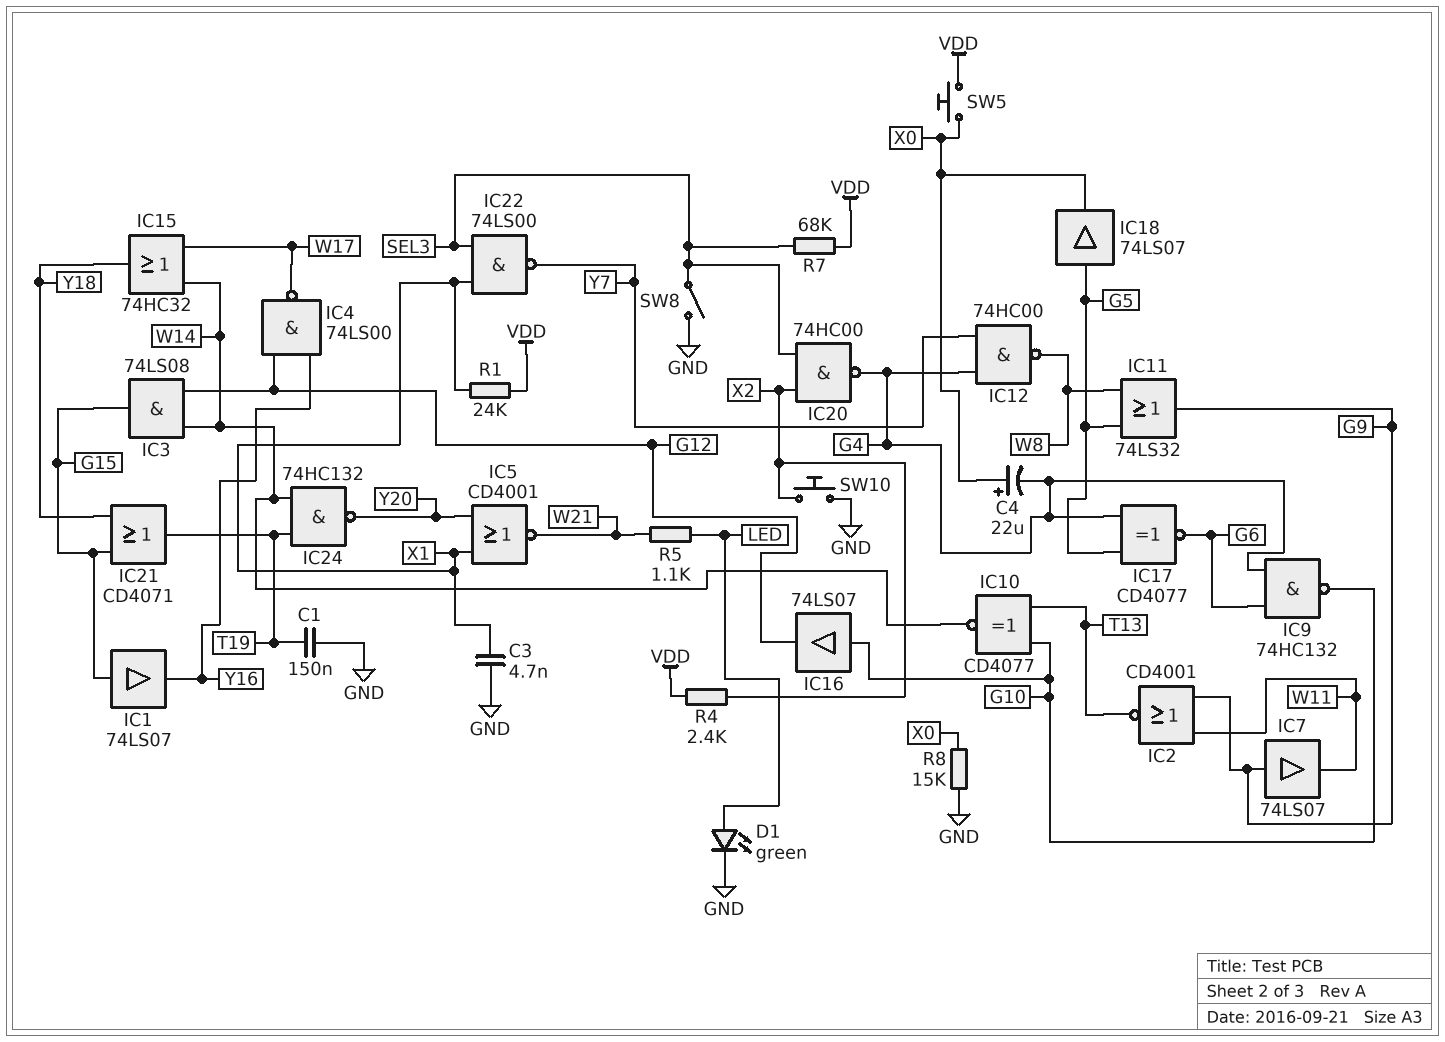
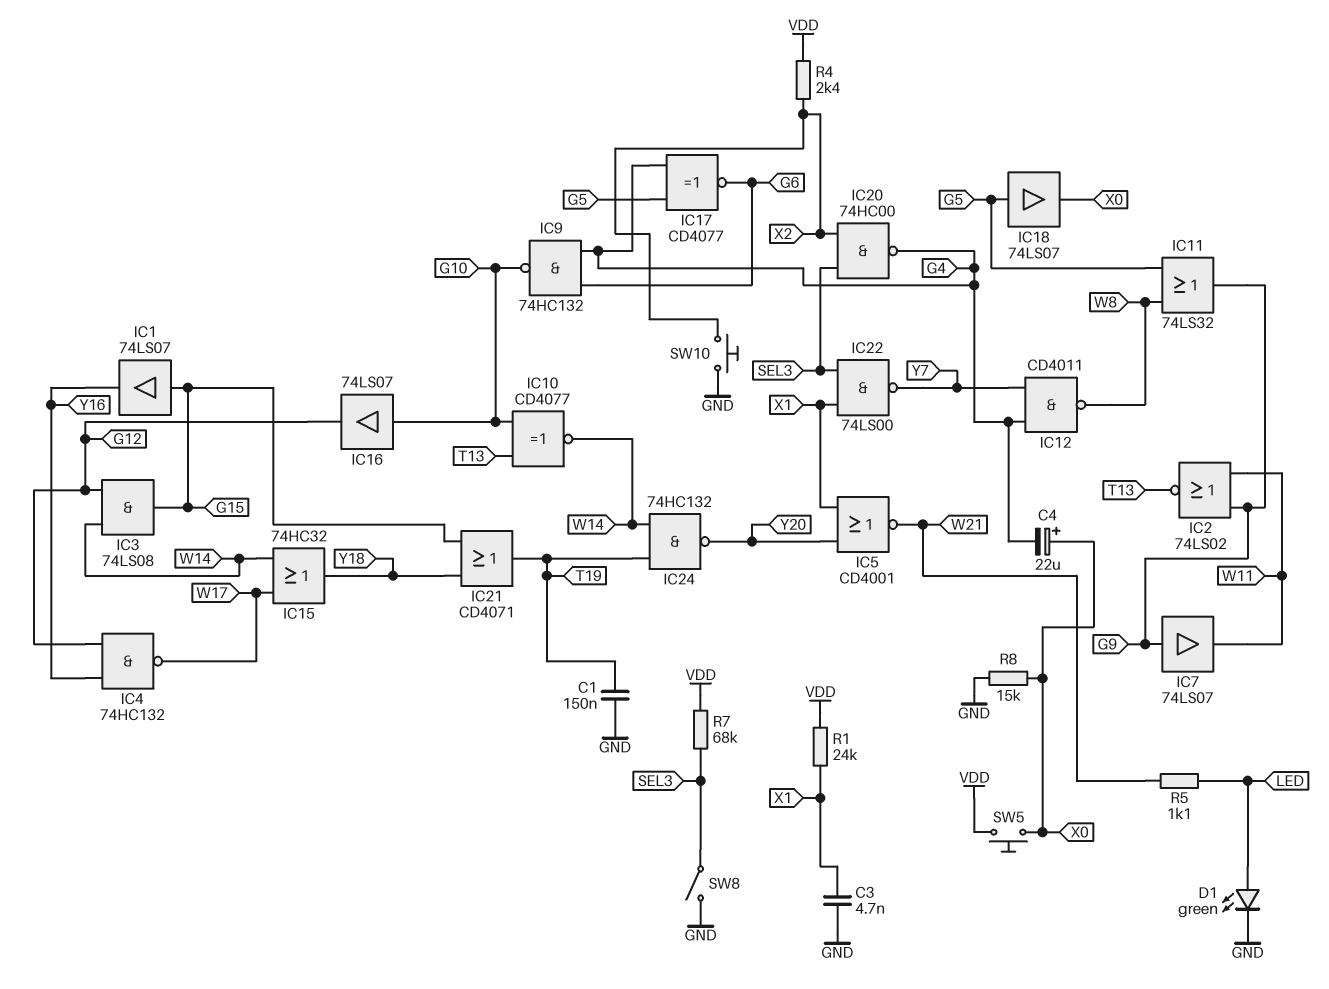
IC2: NOR CD4001 (in G9, in W11, out T13) -> NOR 74LS02 (in G9, in W11, out T13)
IC4: NAND 74LS00 (in G12, in Y16, out W17) -> NAND 74HC132 (in G12, in Y16, out W17)
IC12: NAND 74HC00 (in G4, in Y7, out W8) -> NAND CD4011 (in G4, in Y7, out W8)

